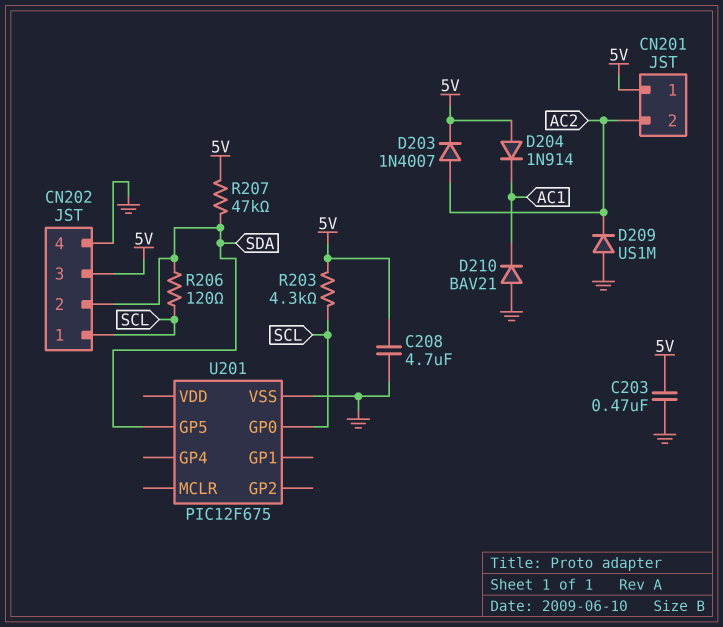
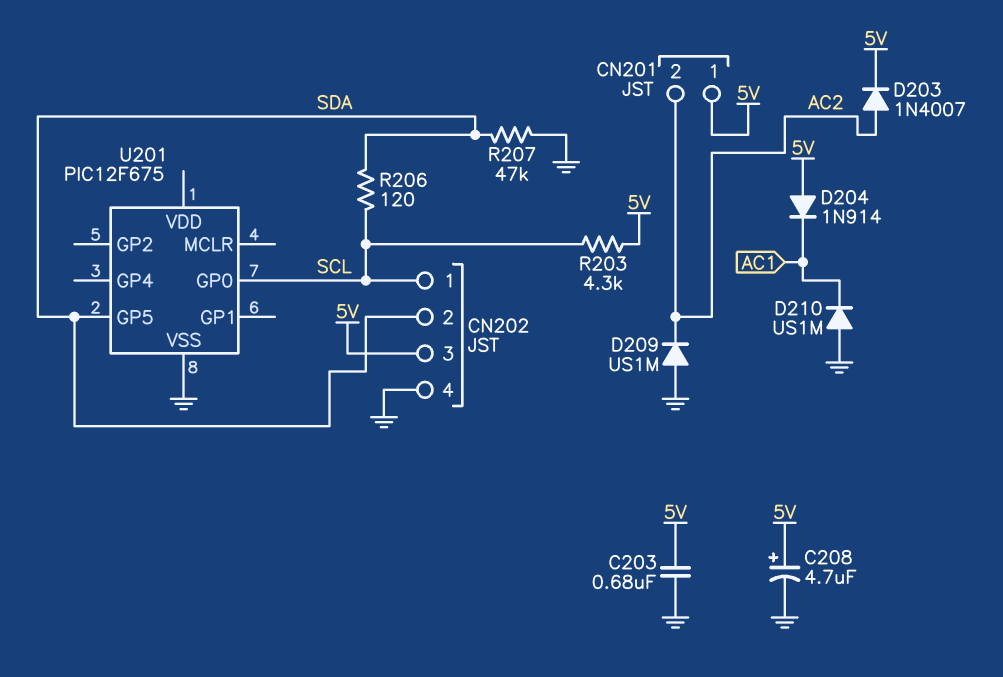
C203: 470nF (5V, GND) -> 680nF (5V, GND)
C208: 4.7uF (5V, GND) -> 4.7uF (plus 5V, minus GND)
D210: diode BAV21 (A GND, K AC1) -> diode US1M (A GND, K AC1)
R207: 47k (5V, SDA) -> 47k (GND, SDA)

